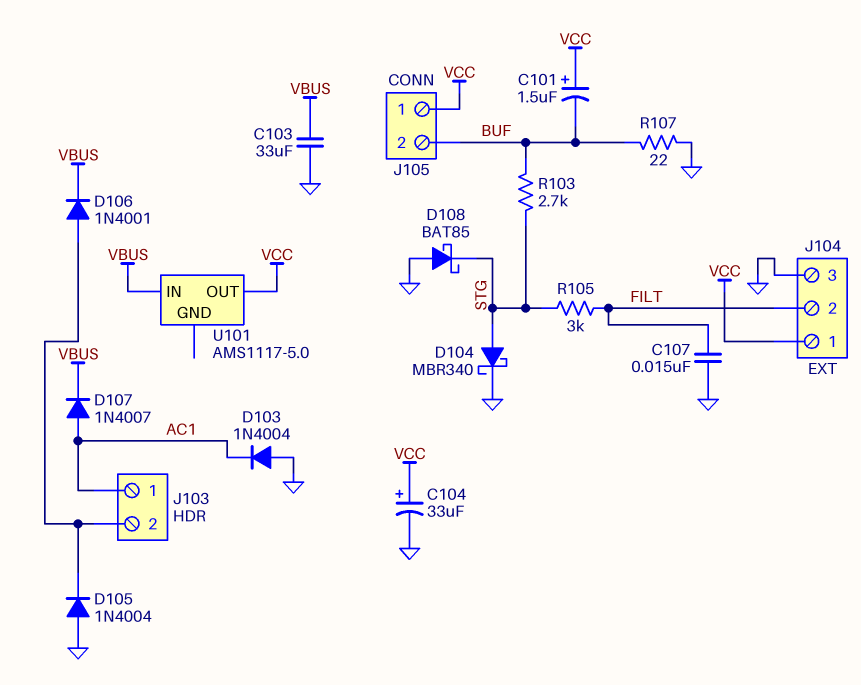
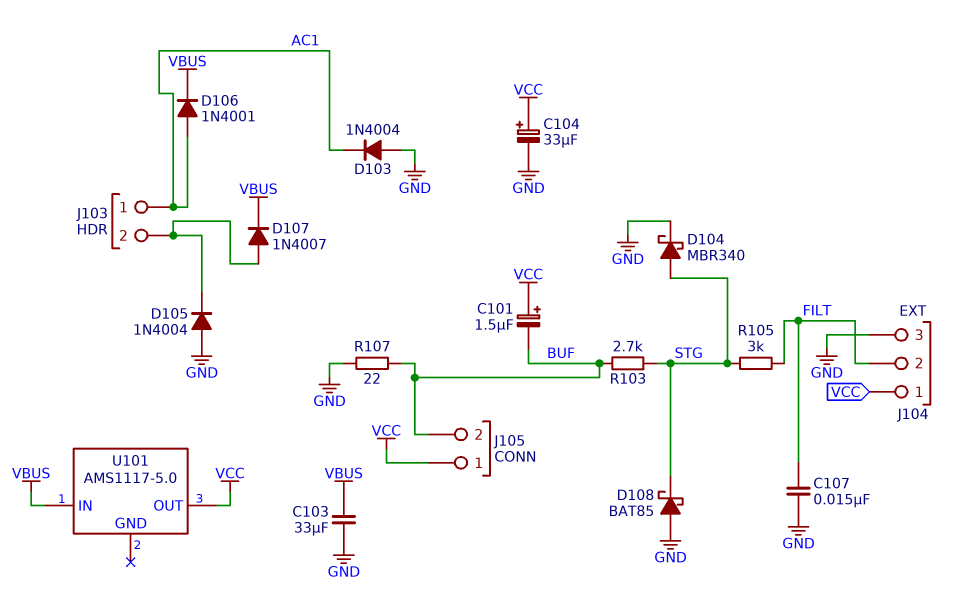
D106: diode 1N4001 (A J103/2, K VBUS) -> diode 1N4001 (A AC1, K VBUS)
D107: diode 1N4007 (A AC1, K VBUS) -> diode 1N4007 (A J103/2, K VBUS)

